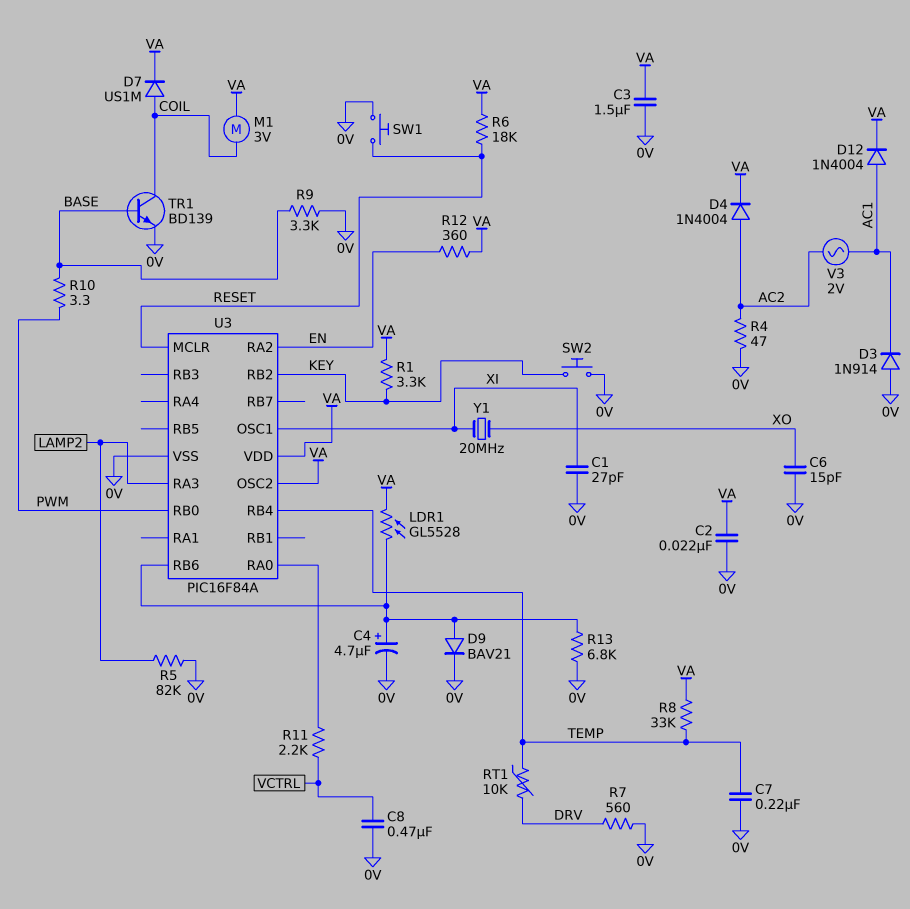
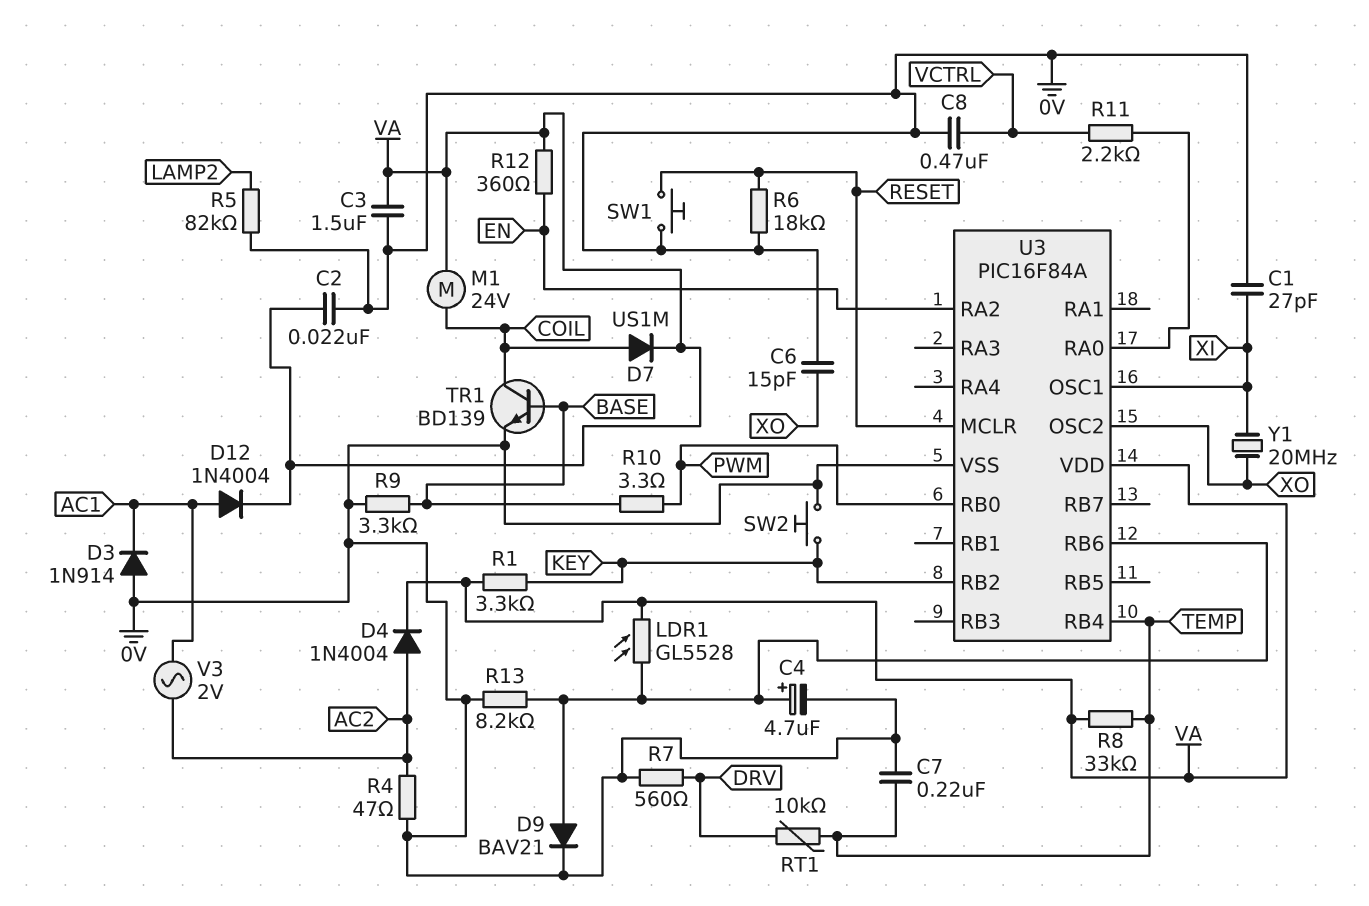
M1: motor 3V (COIL, VA) -> motor 24V (COIL, VA)
R6: 18k (RESET, VA) -> 18k (0V, RESET)
R13: 6.8k (0V, U3/RB6) -> 8.2k (0V, U3/RB6)
U3 pin OSC2: VA -> XO
U3 pin RA3: LAMP2 -> none

